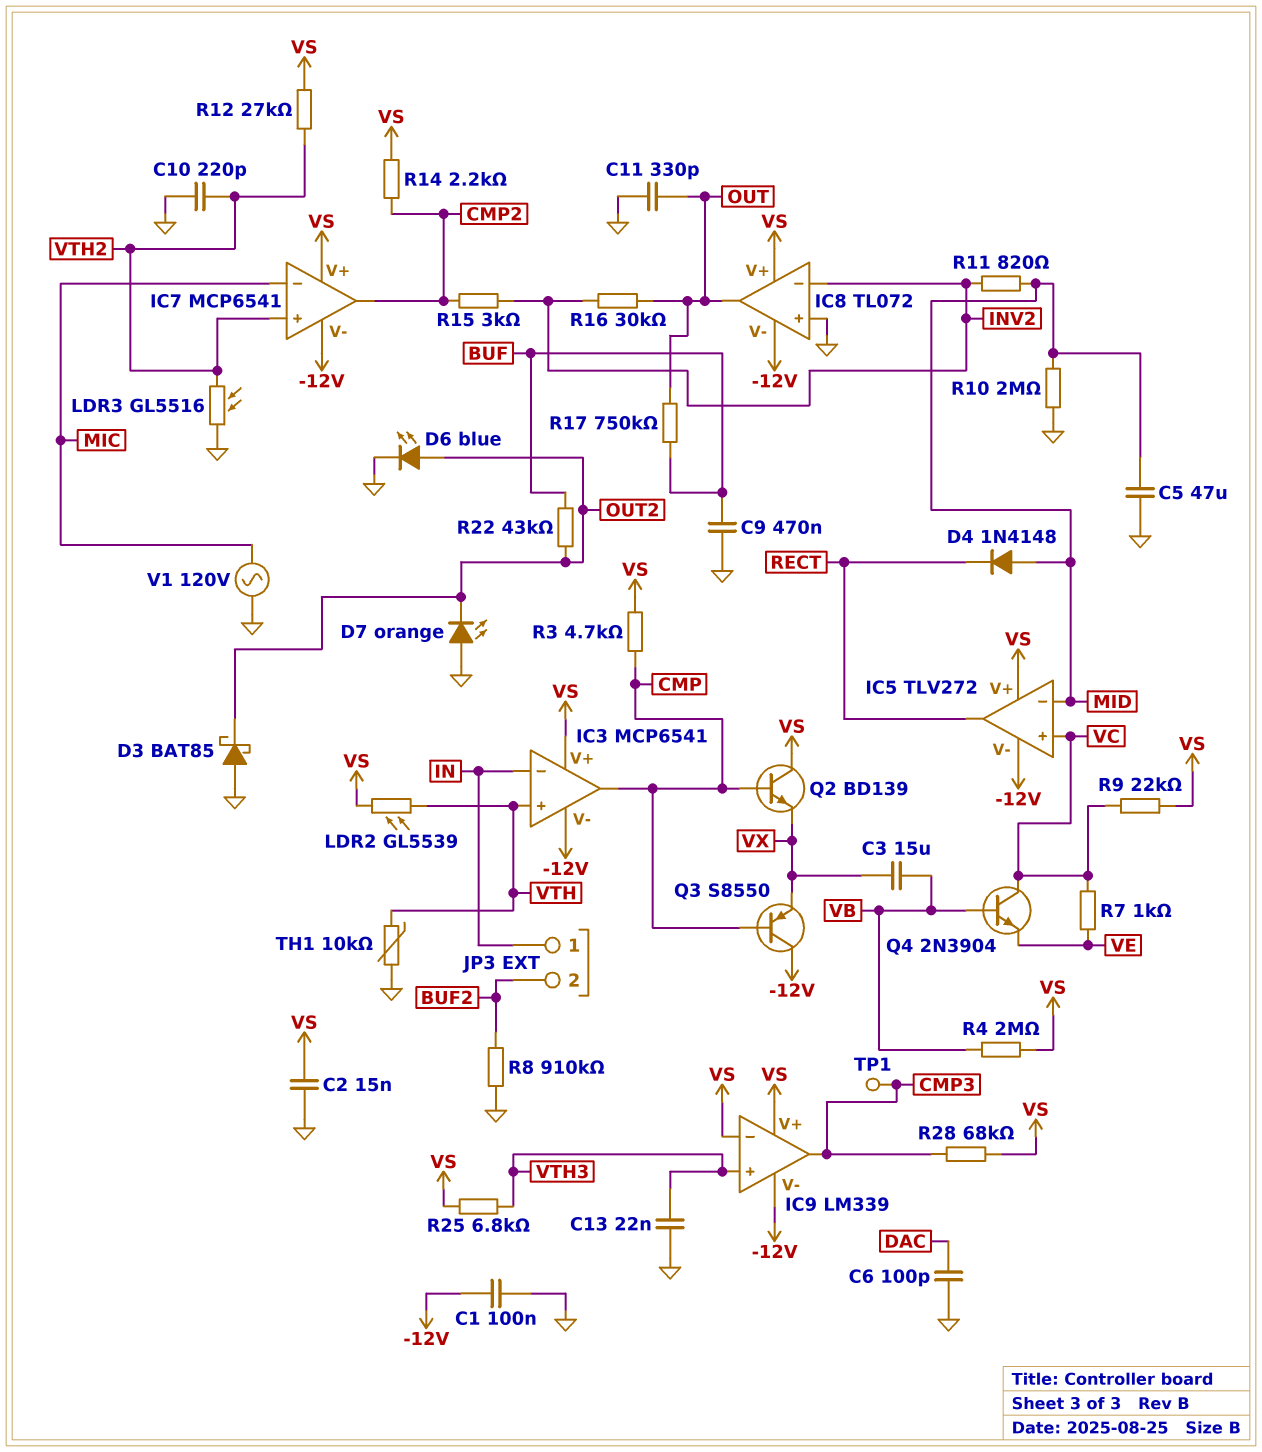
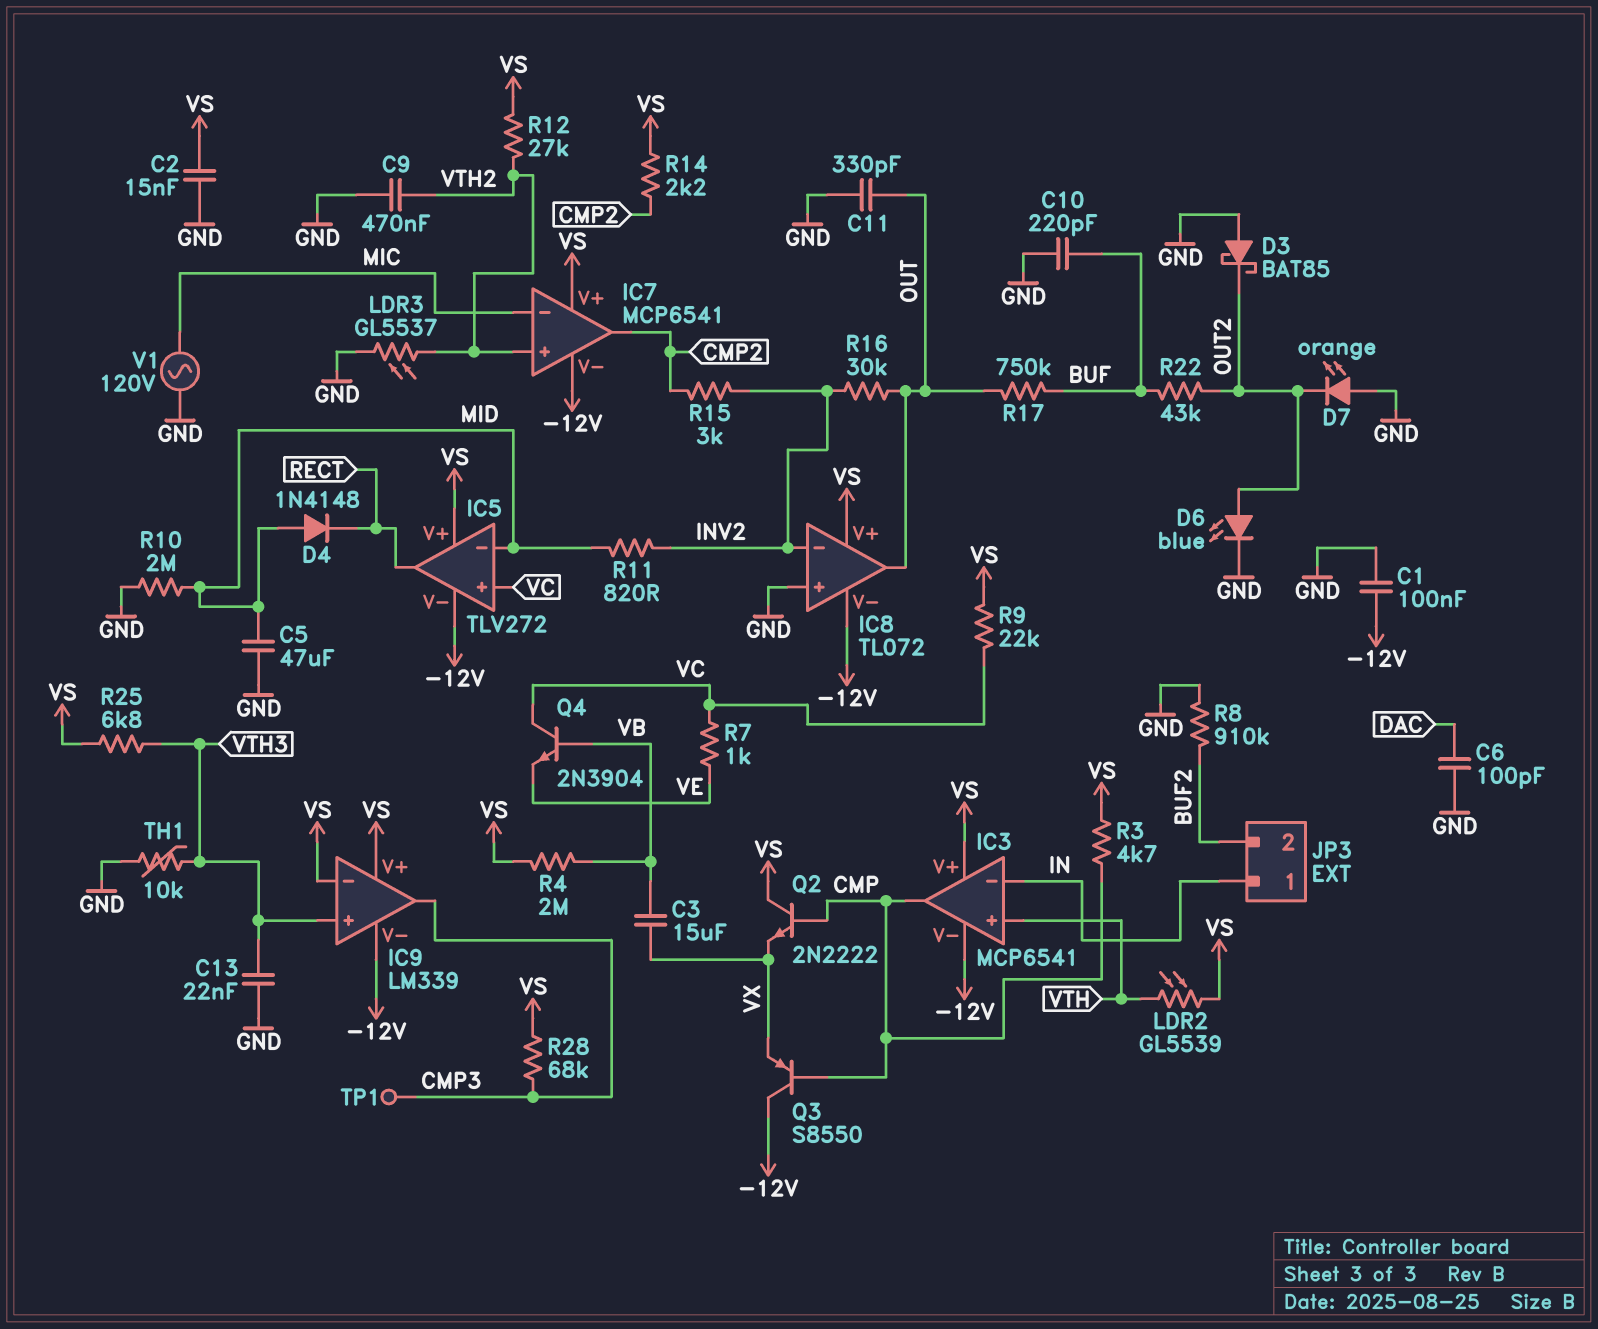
C9: 470nF (BUF, GND) -> 470nF (GND, VTH2)
C10: 220pF (GND, VTH2) -> 220pF (BUF, GND)
LDR3: GL5516 (GND, VTH2) -> GL5537 (GND, VTH2)
Q2: NPN BD139 (B CMP, C VS, E VX) -> NPN 2N2222 (B CMP, C VS, E VX)
TH1: 10k (GND, VTH) -> 10k (GND, VTH3)

